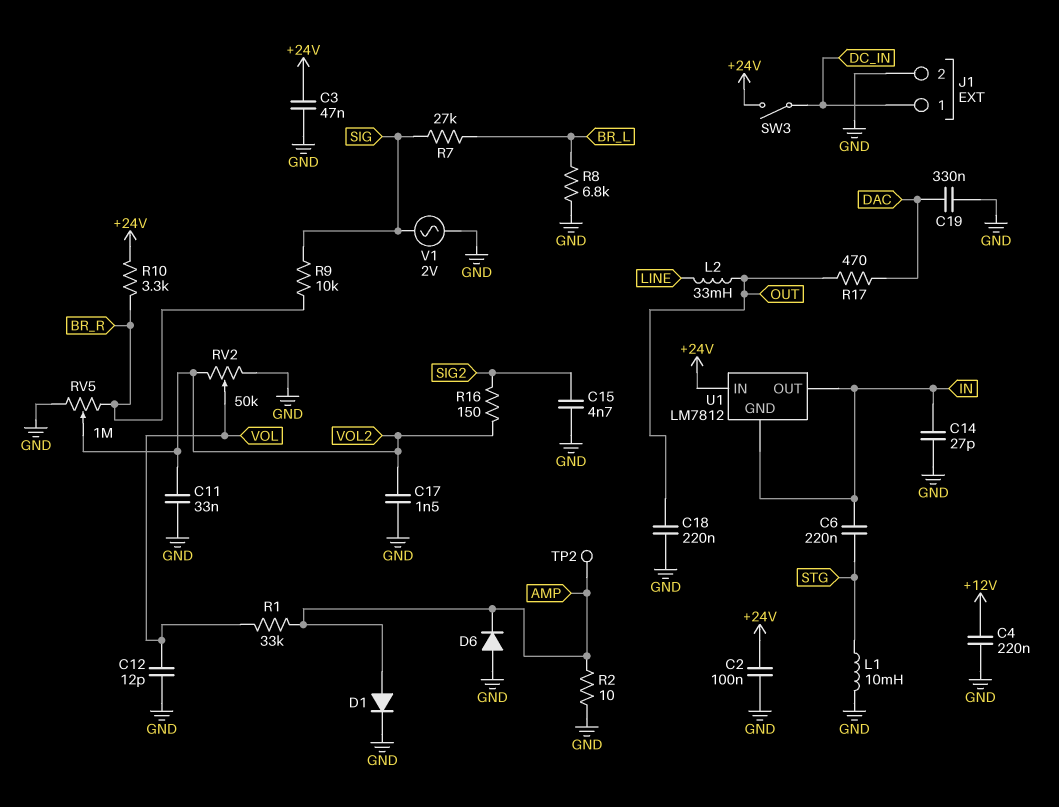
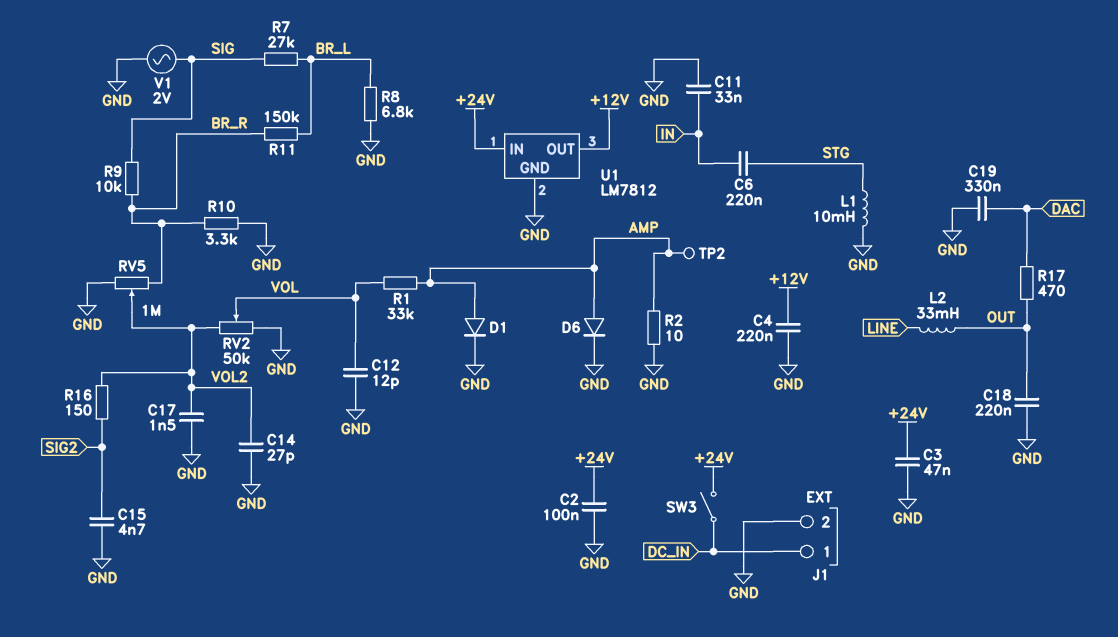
C11: 33nF (GND, VOL2) -> 33nF (GND, IN)
C14: 27pF (GND, IN) -> 27pF (GND, VOL2)
D6: diode (A GND, K AMP) -> diode (A AMP, K GND)
R10: 3.3k (+24V, BR_R) -> 3.3k (BR_R, GND)
R11: none -> 150k (BR_L, BR_R)
U1 pin GND: IN -> GND
U1 pin OUT: IN -> +12V

